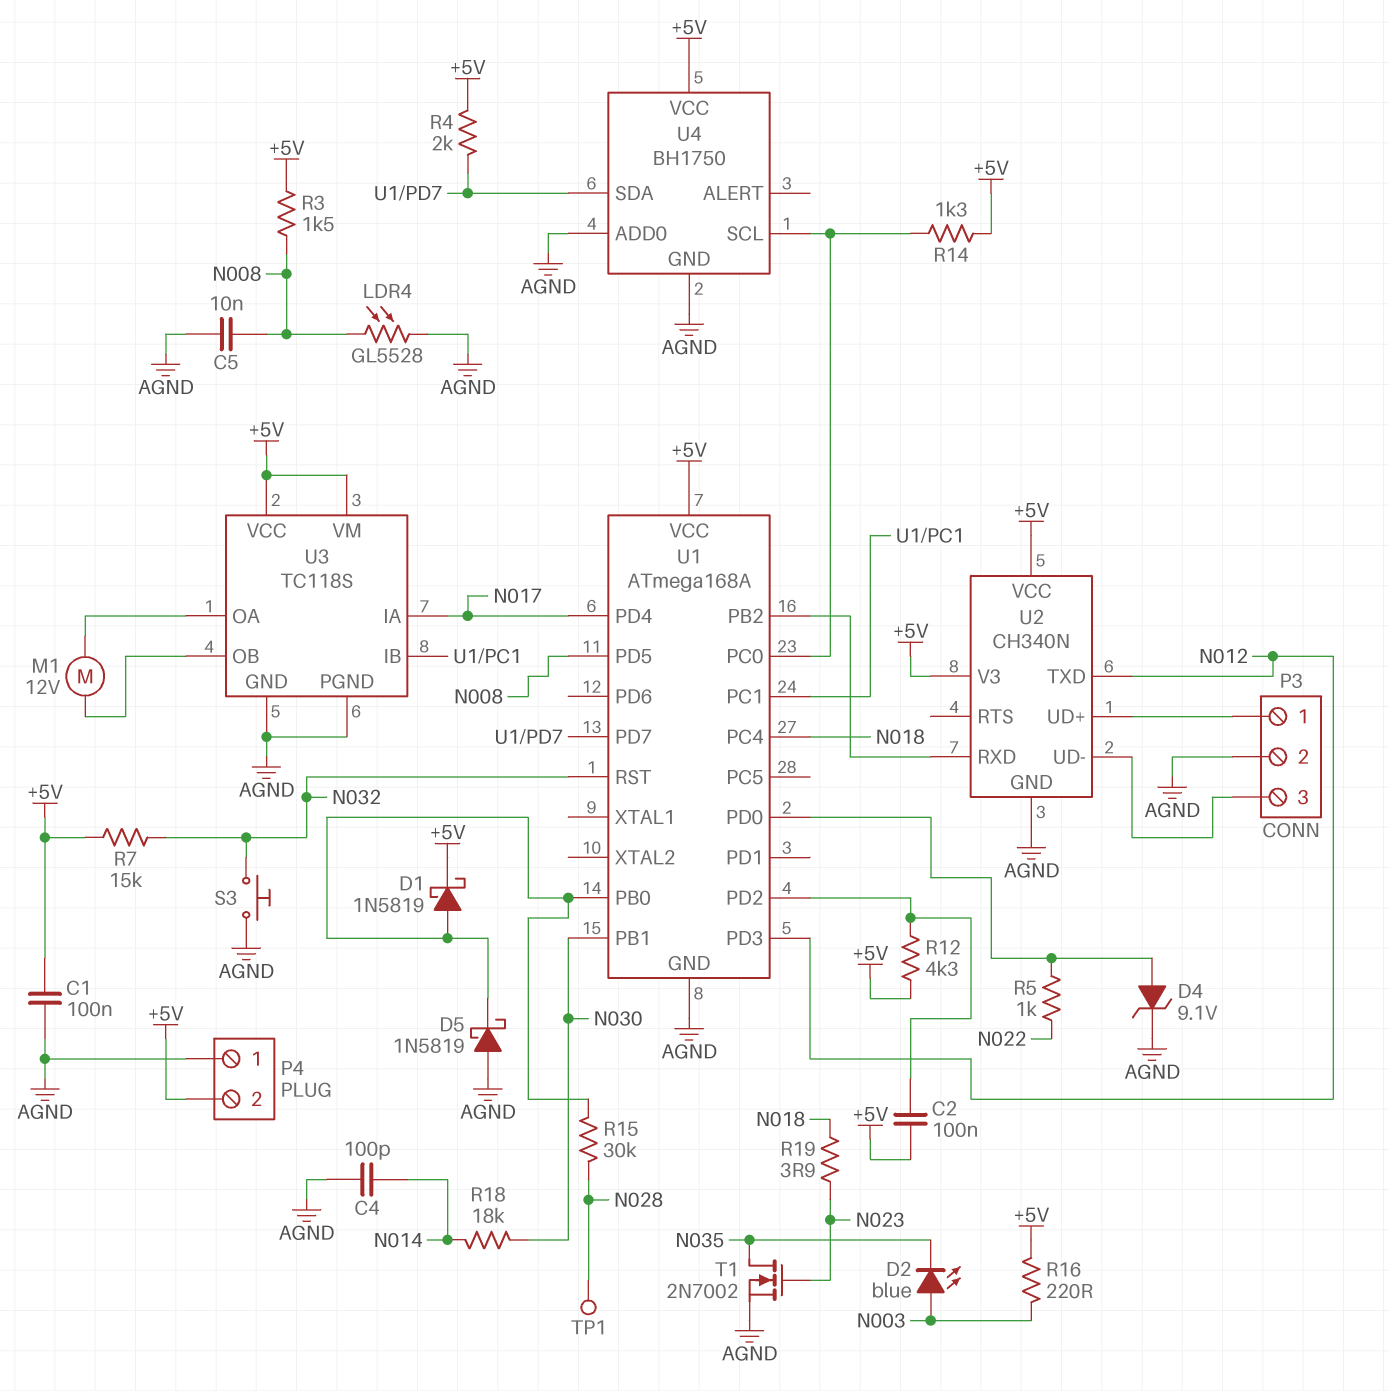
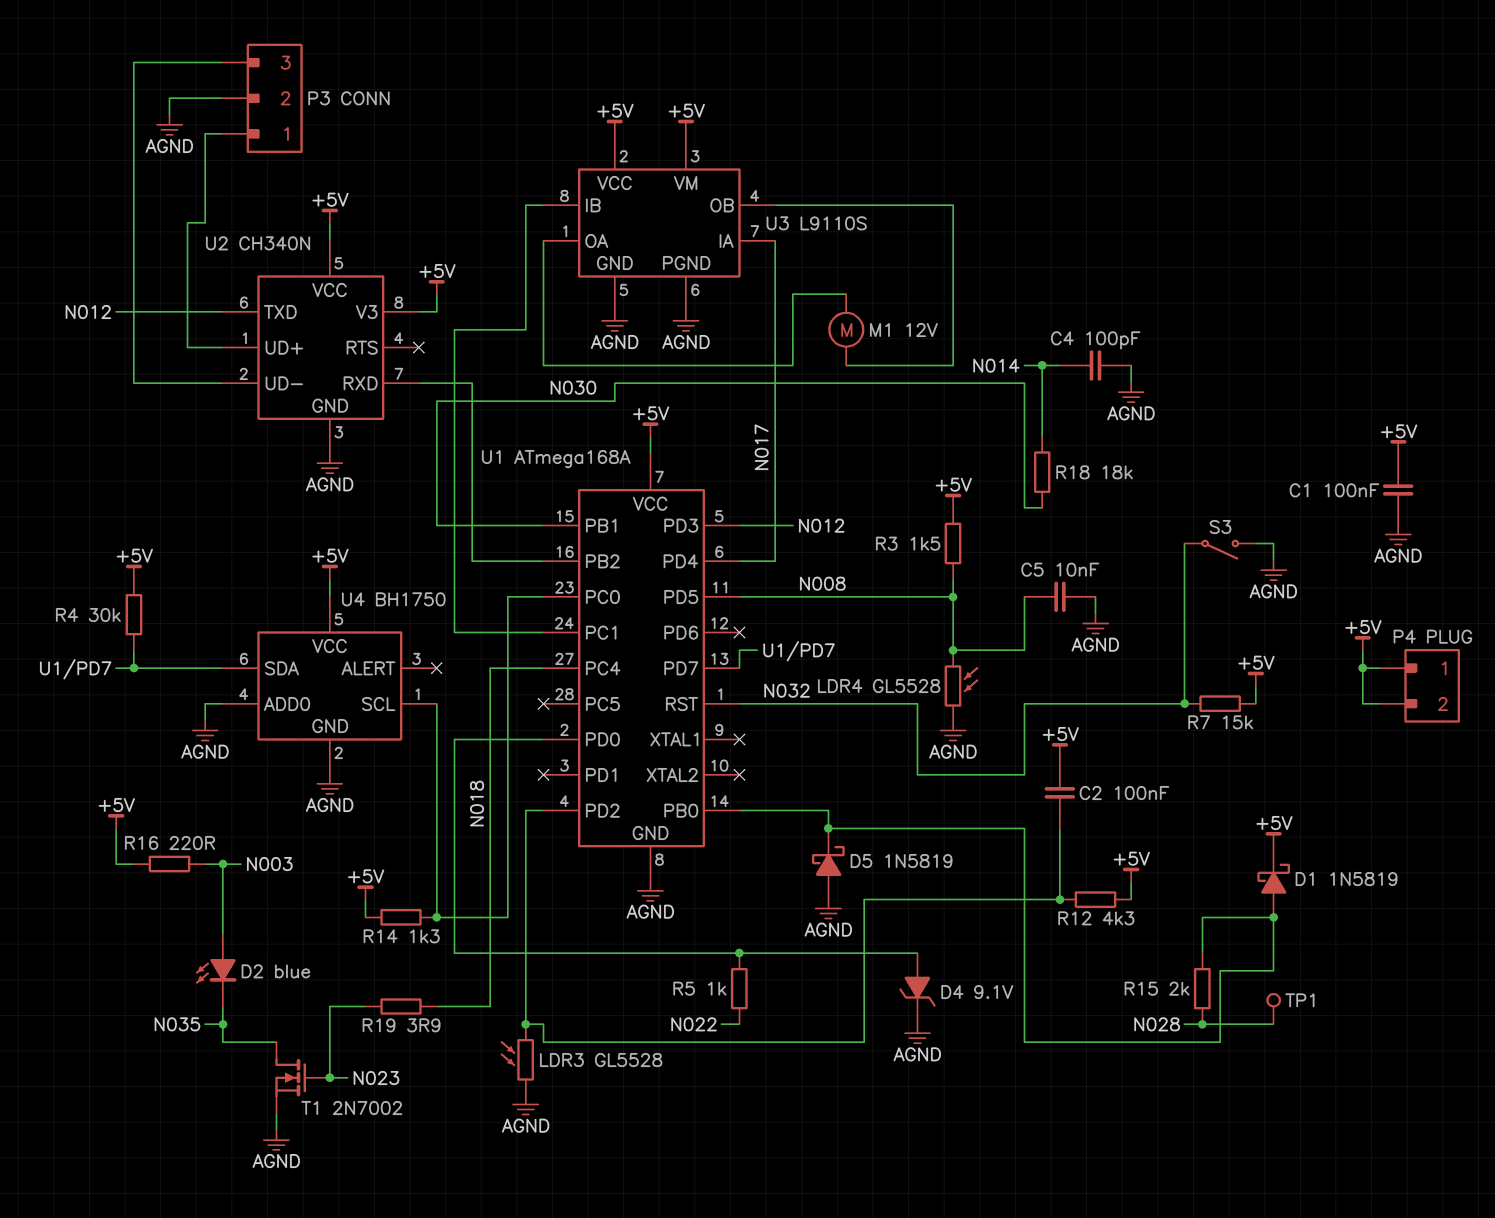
LDR3: none -> GL5528 (AGND, U1/PD2)
P4 pin 1: AGND -> +5V
R4: 2k (+5V, U1/PD7) -> 30k (+5V, U1/PD7)
R15: 30k (N028, U1/PB0) -> 2k (N028, U1/PB0)
S3: button (AGND, N032) -> switch (AGND, N032)
U3: TC118S -> L9110S

